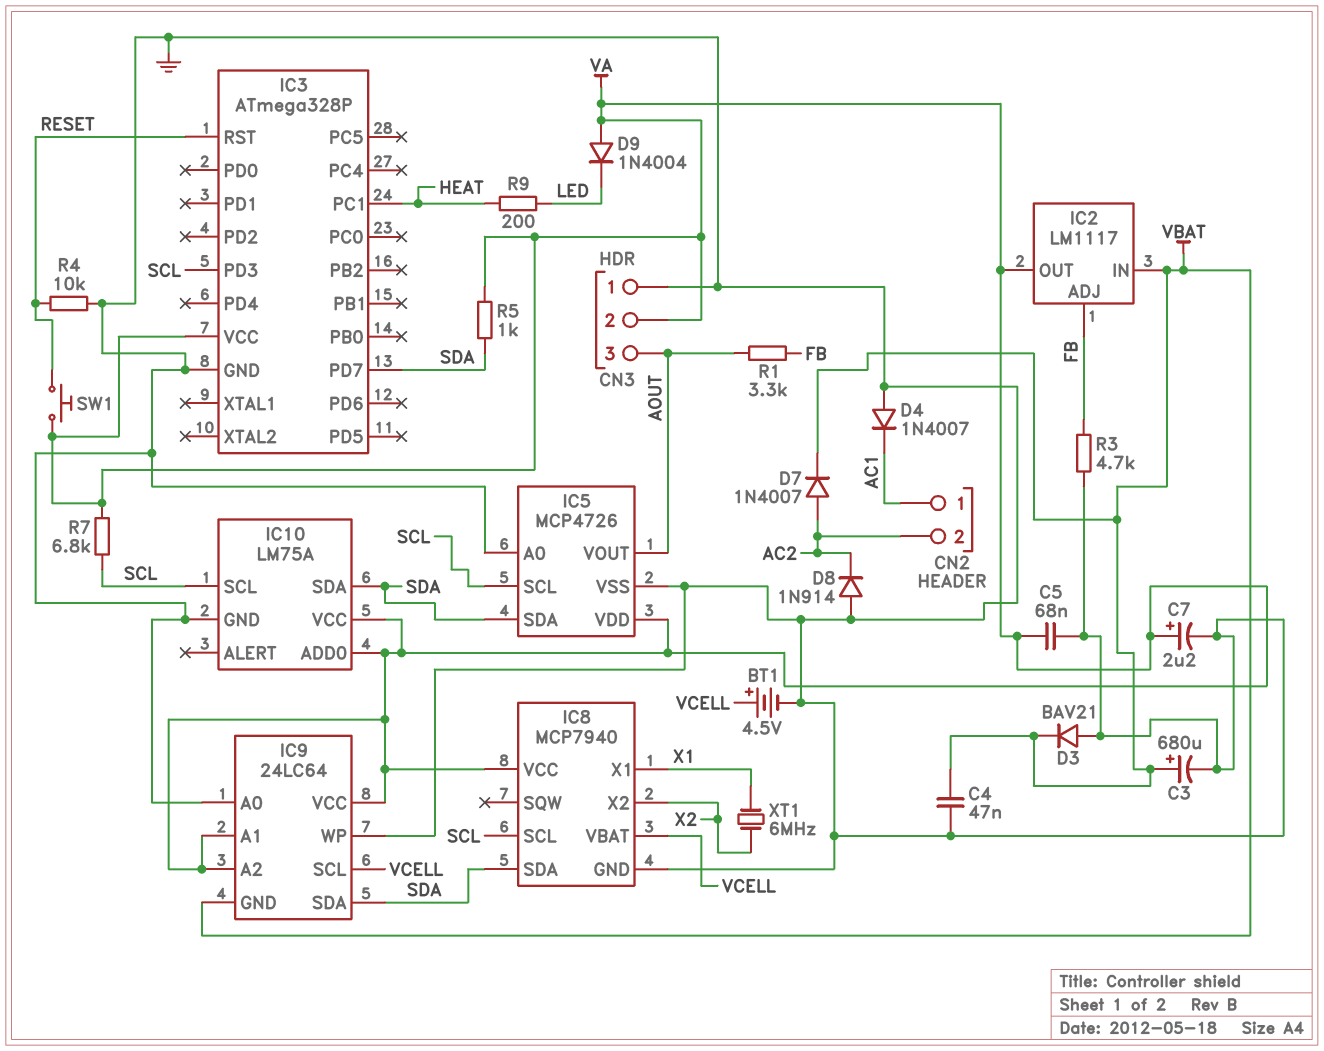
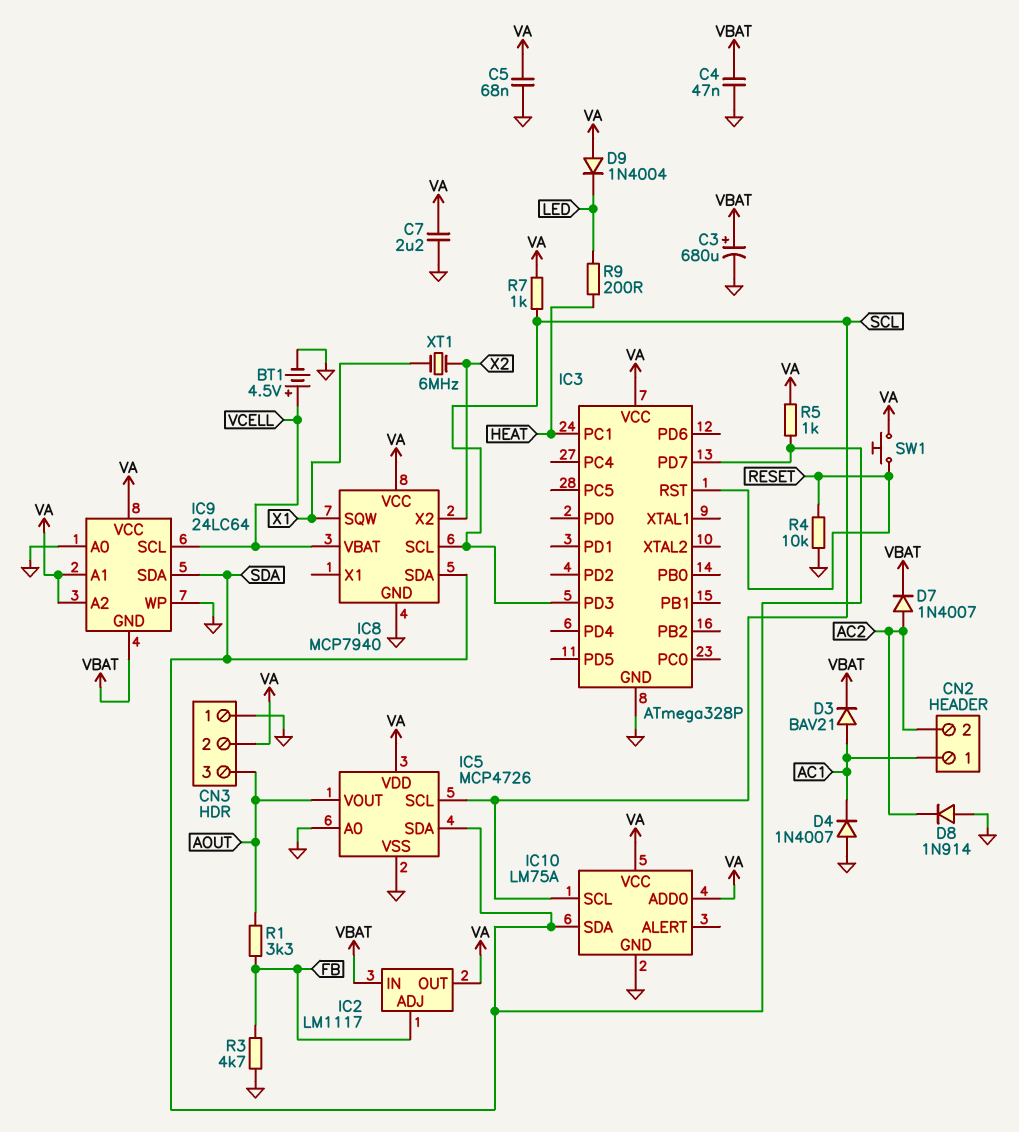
C7: 2.2uF (plus VA, minus GND) -> 2.2uF (GND, VA)
D3: diode BAV21 (A GND, K VBAT) -> diode BAV21 (A AC1, K VBAT)
IC8 pin SQW: none -> X1
IC8 pin X1: X1 -> none
R7: 6.8k (SCL, VA) -> 1k (SCL, VA)

